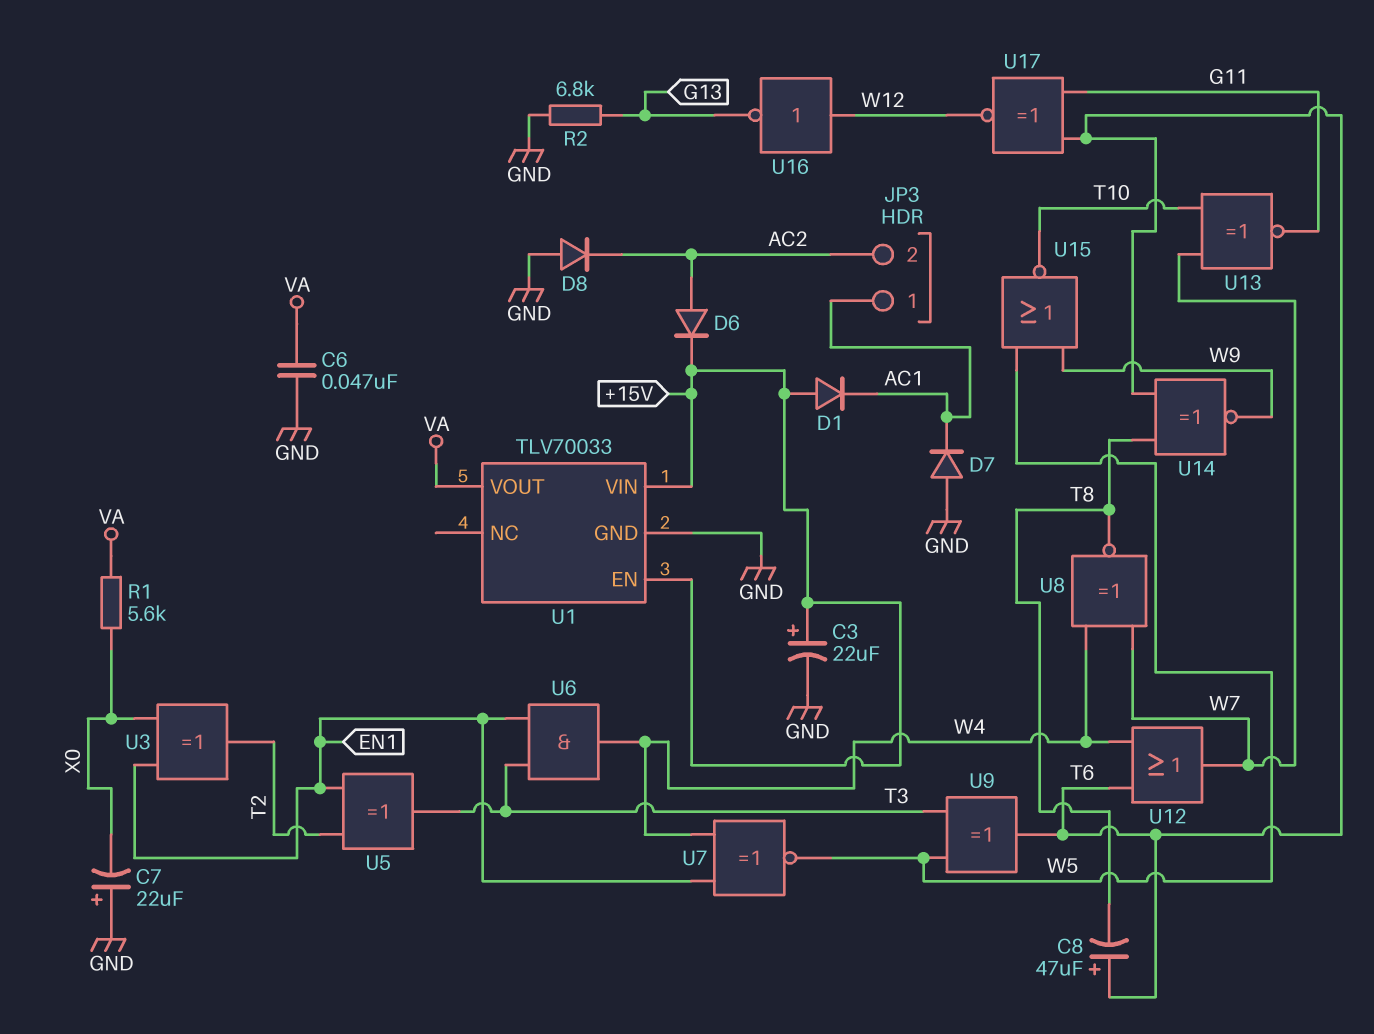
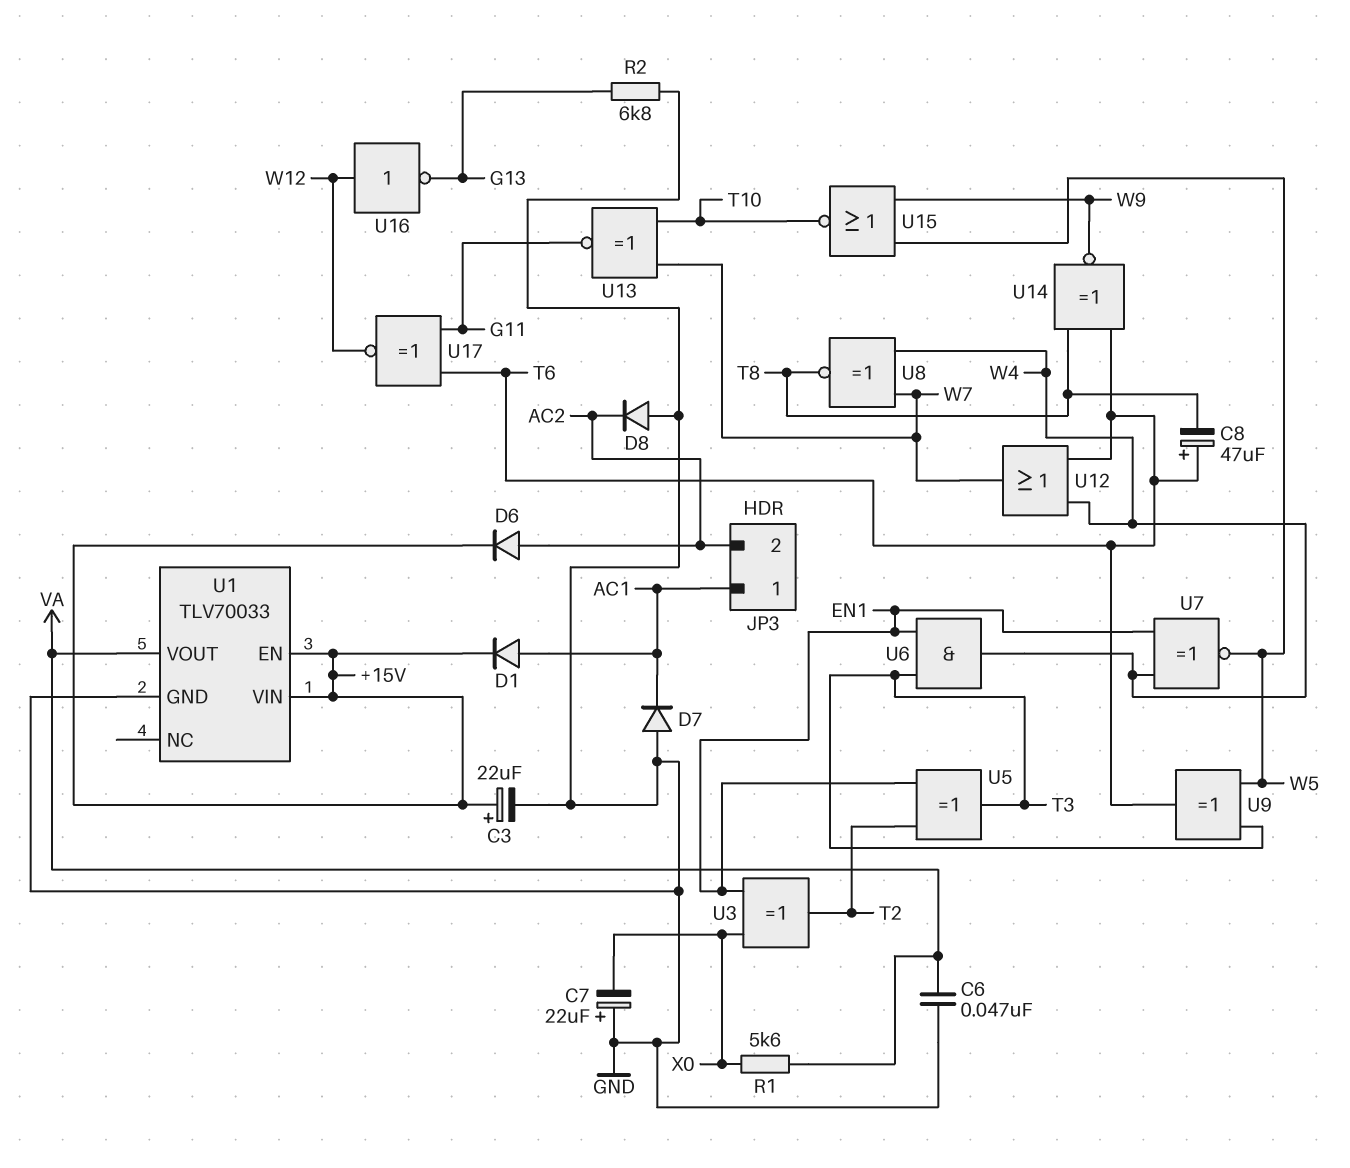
D1: diode (A +15V, K AC1) -> diode (A AC1, K +15V)

